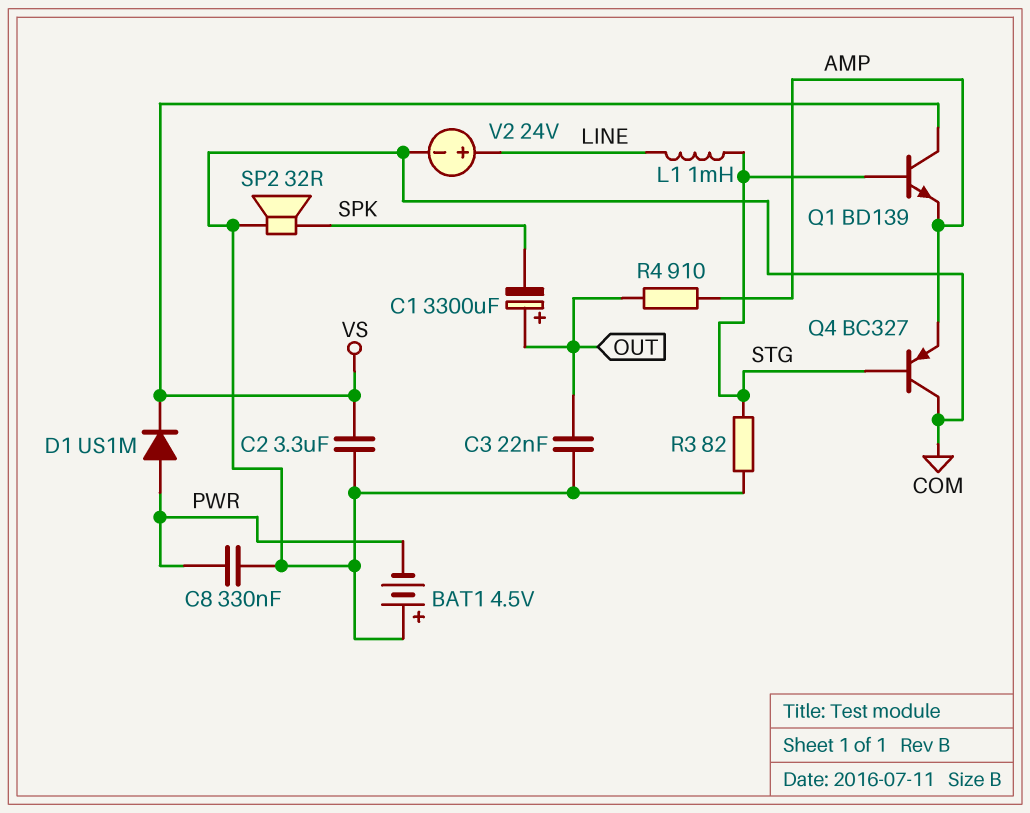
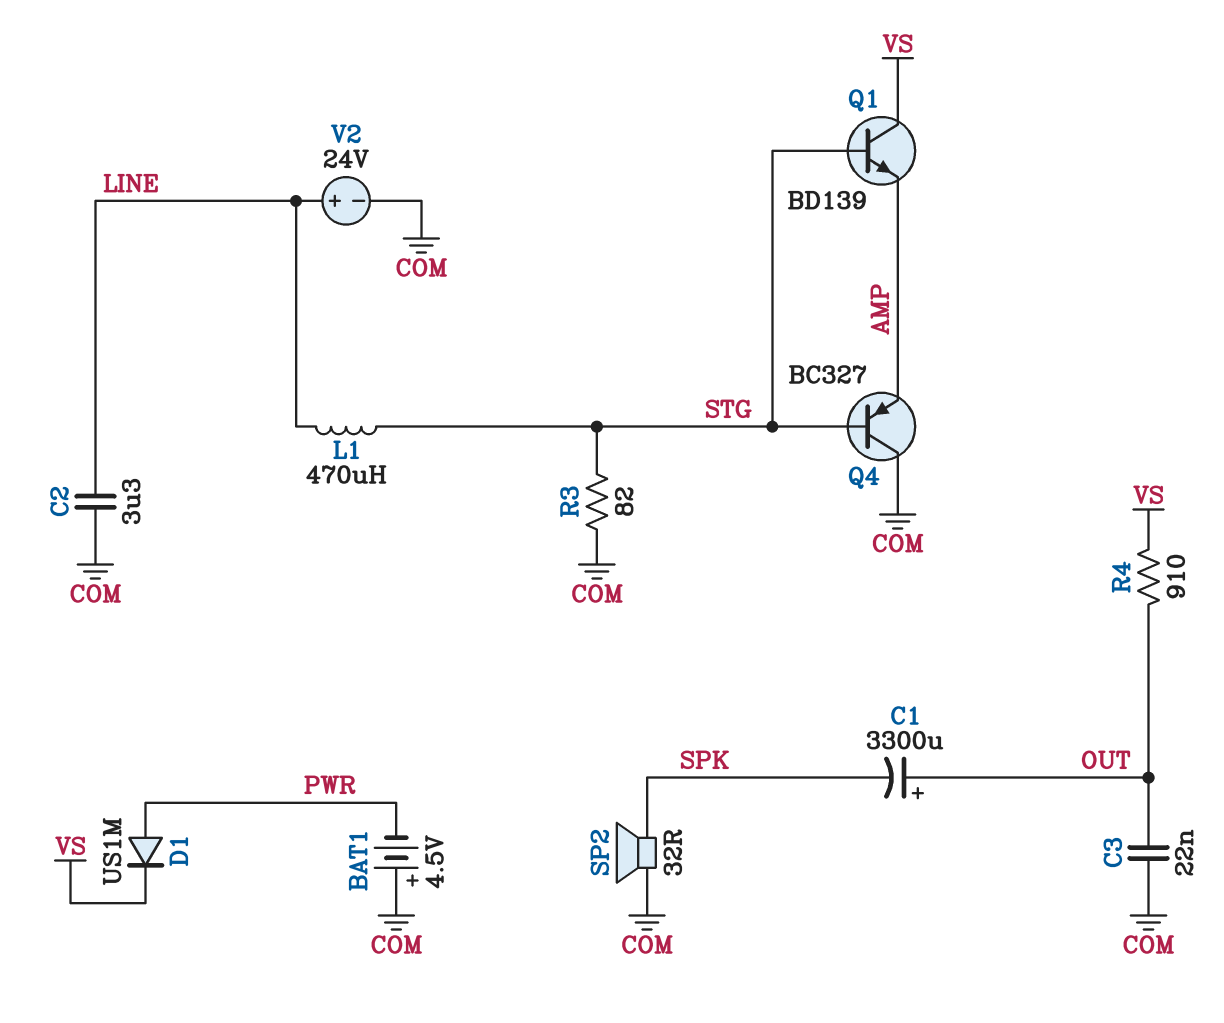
C2: 3.3uF (COM, VS) -> 3.3uF (COM, LINE)
C8: 330nF (COM, PWR) -> none
L1: 1mH (LINE, STG) -> 470uH (LINE, STG)
R4: 910 (AMP, OUT) -> 910 (OUT, VS)

